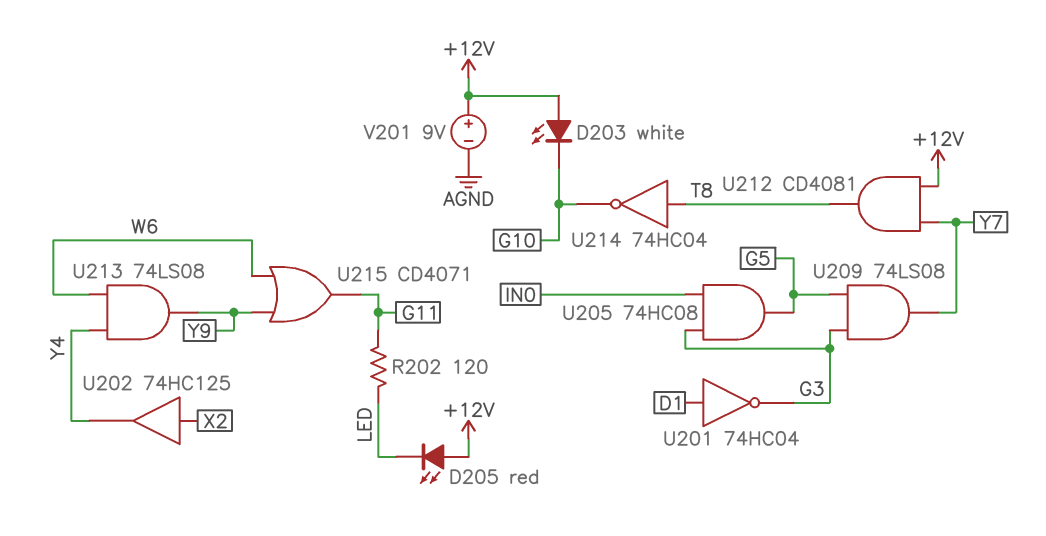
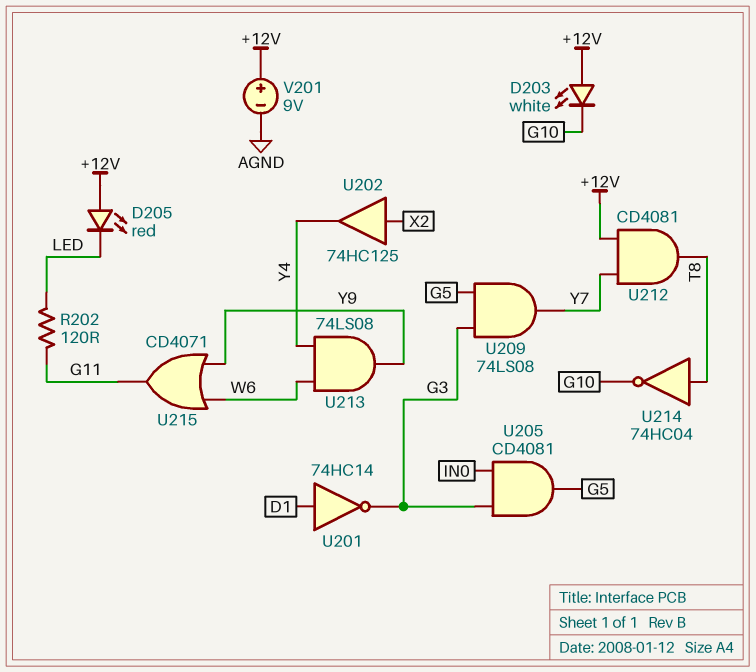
U201: NOT 74HC04 (in D1, out G3) -> NOT 74HC14 (in D1, out G3)
U205: AND 74HC08 (in G3, in IN0, out G5) -> AND CD4081 (in G3, in IN0, out G5)

